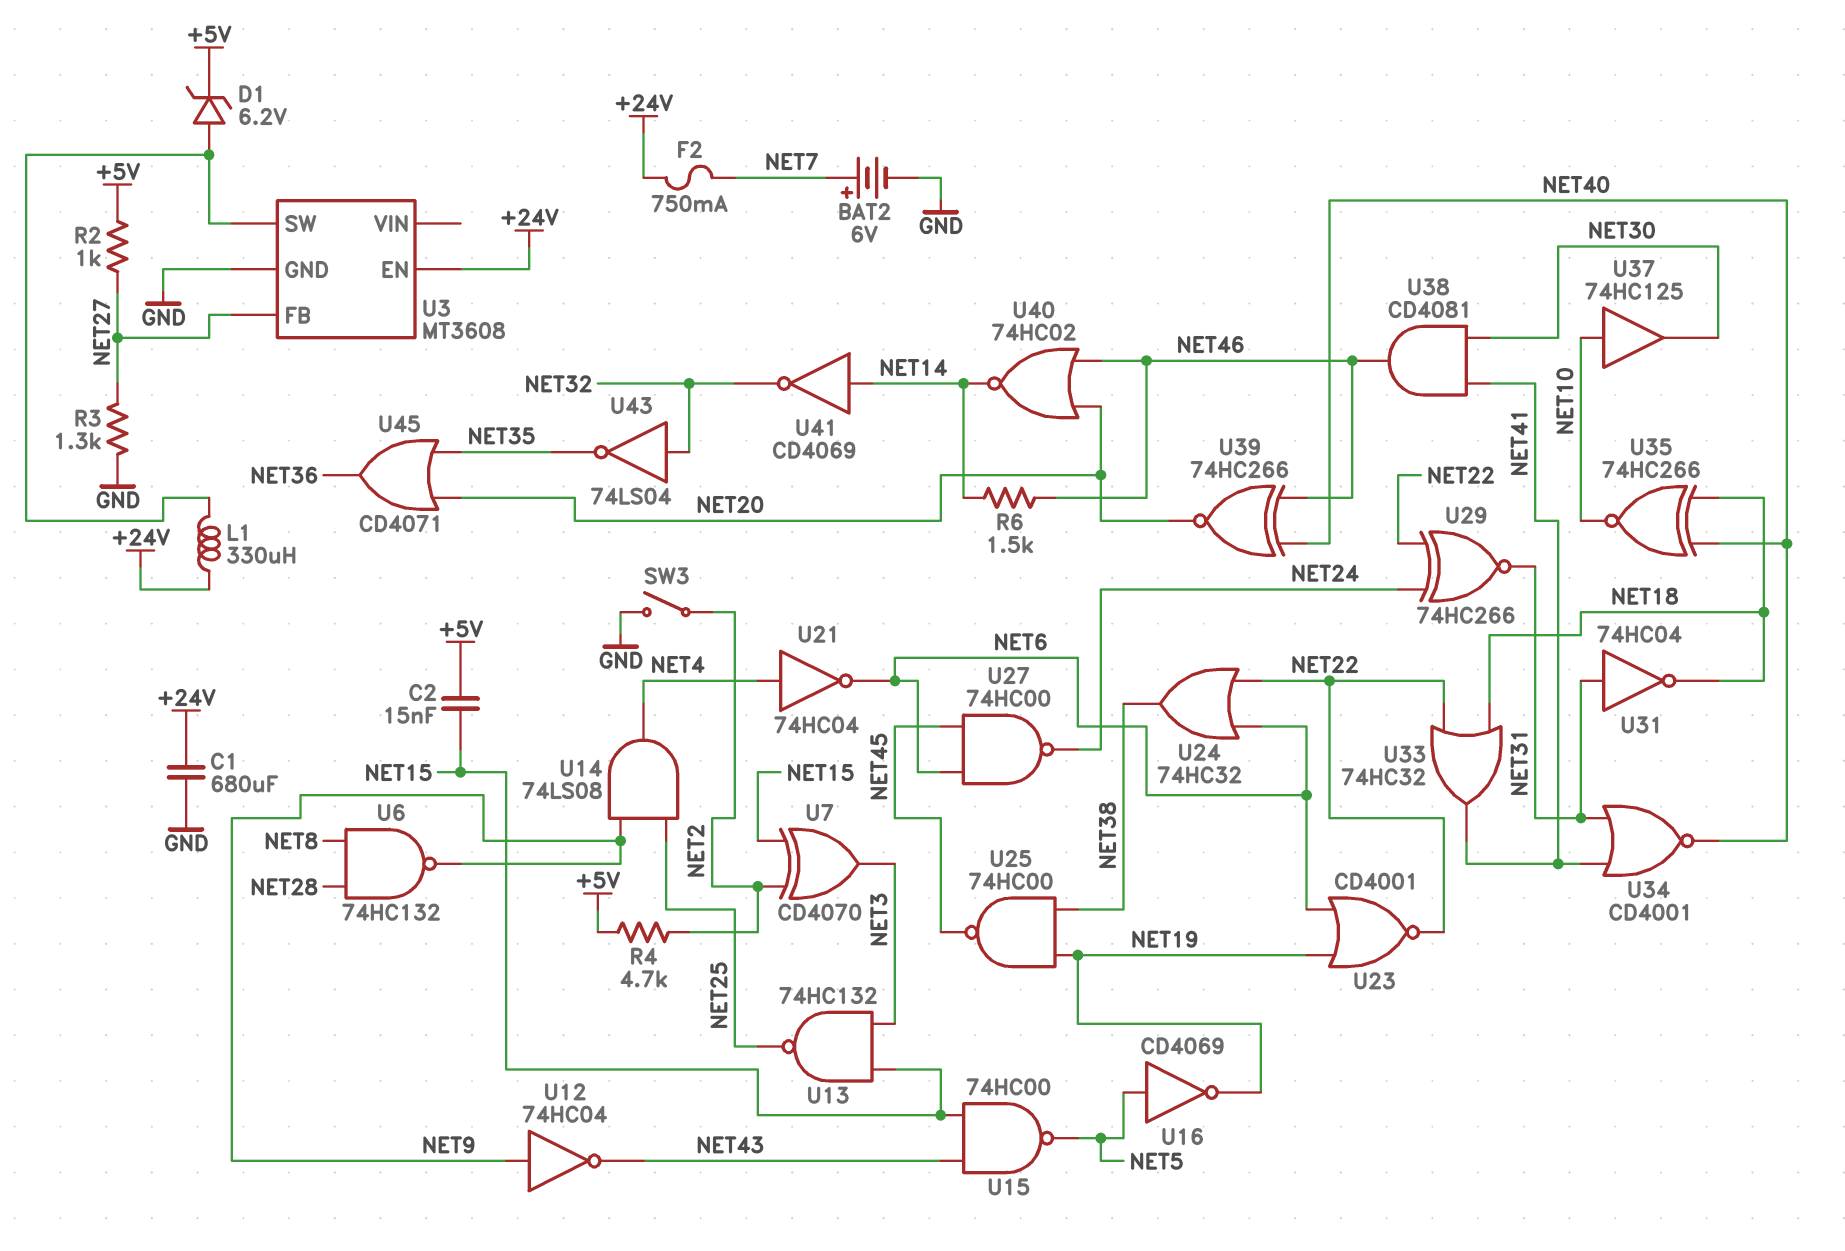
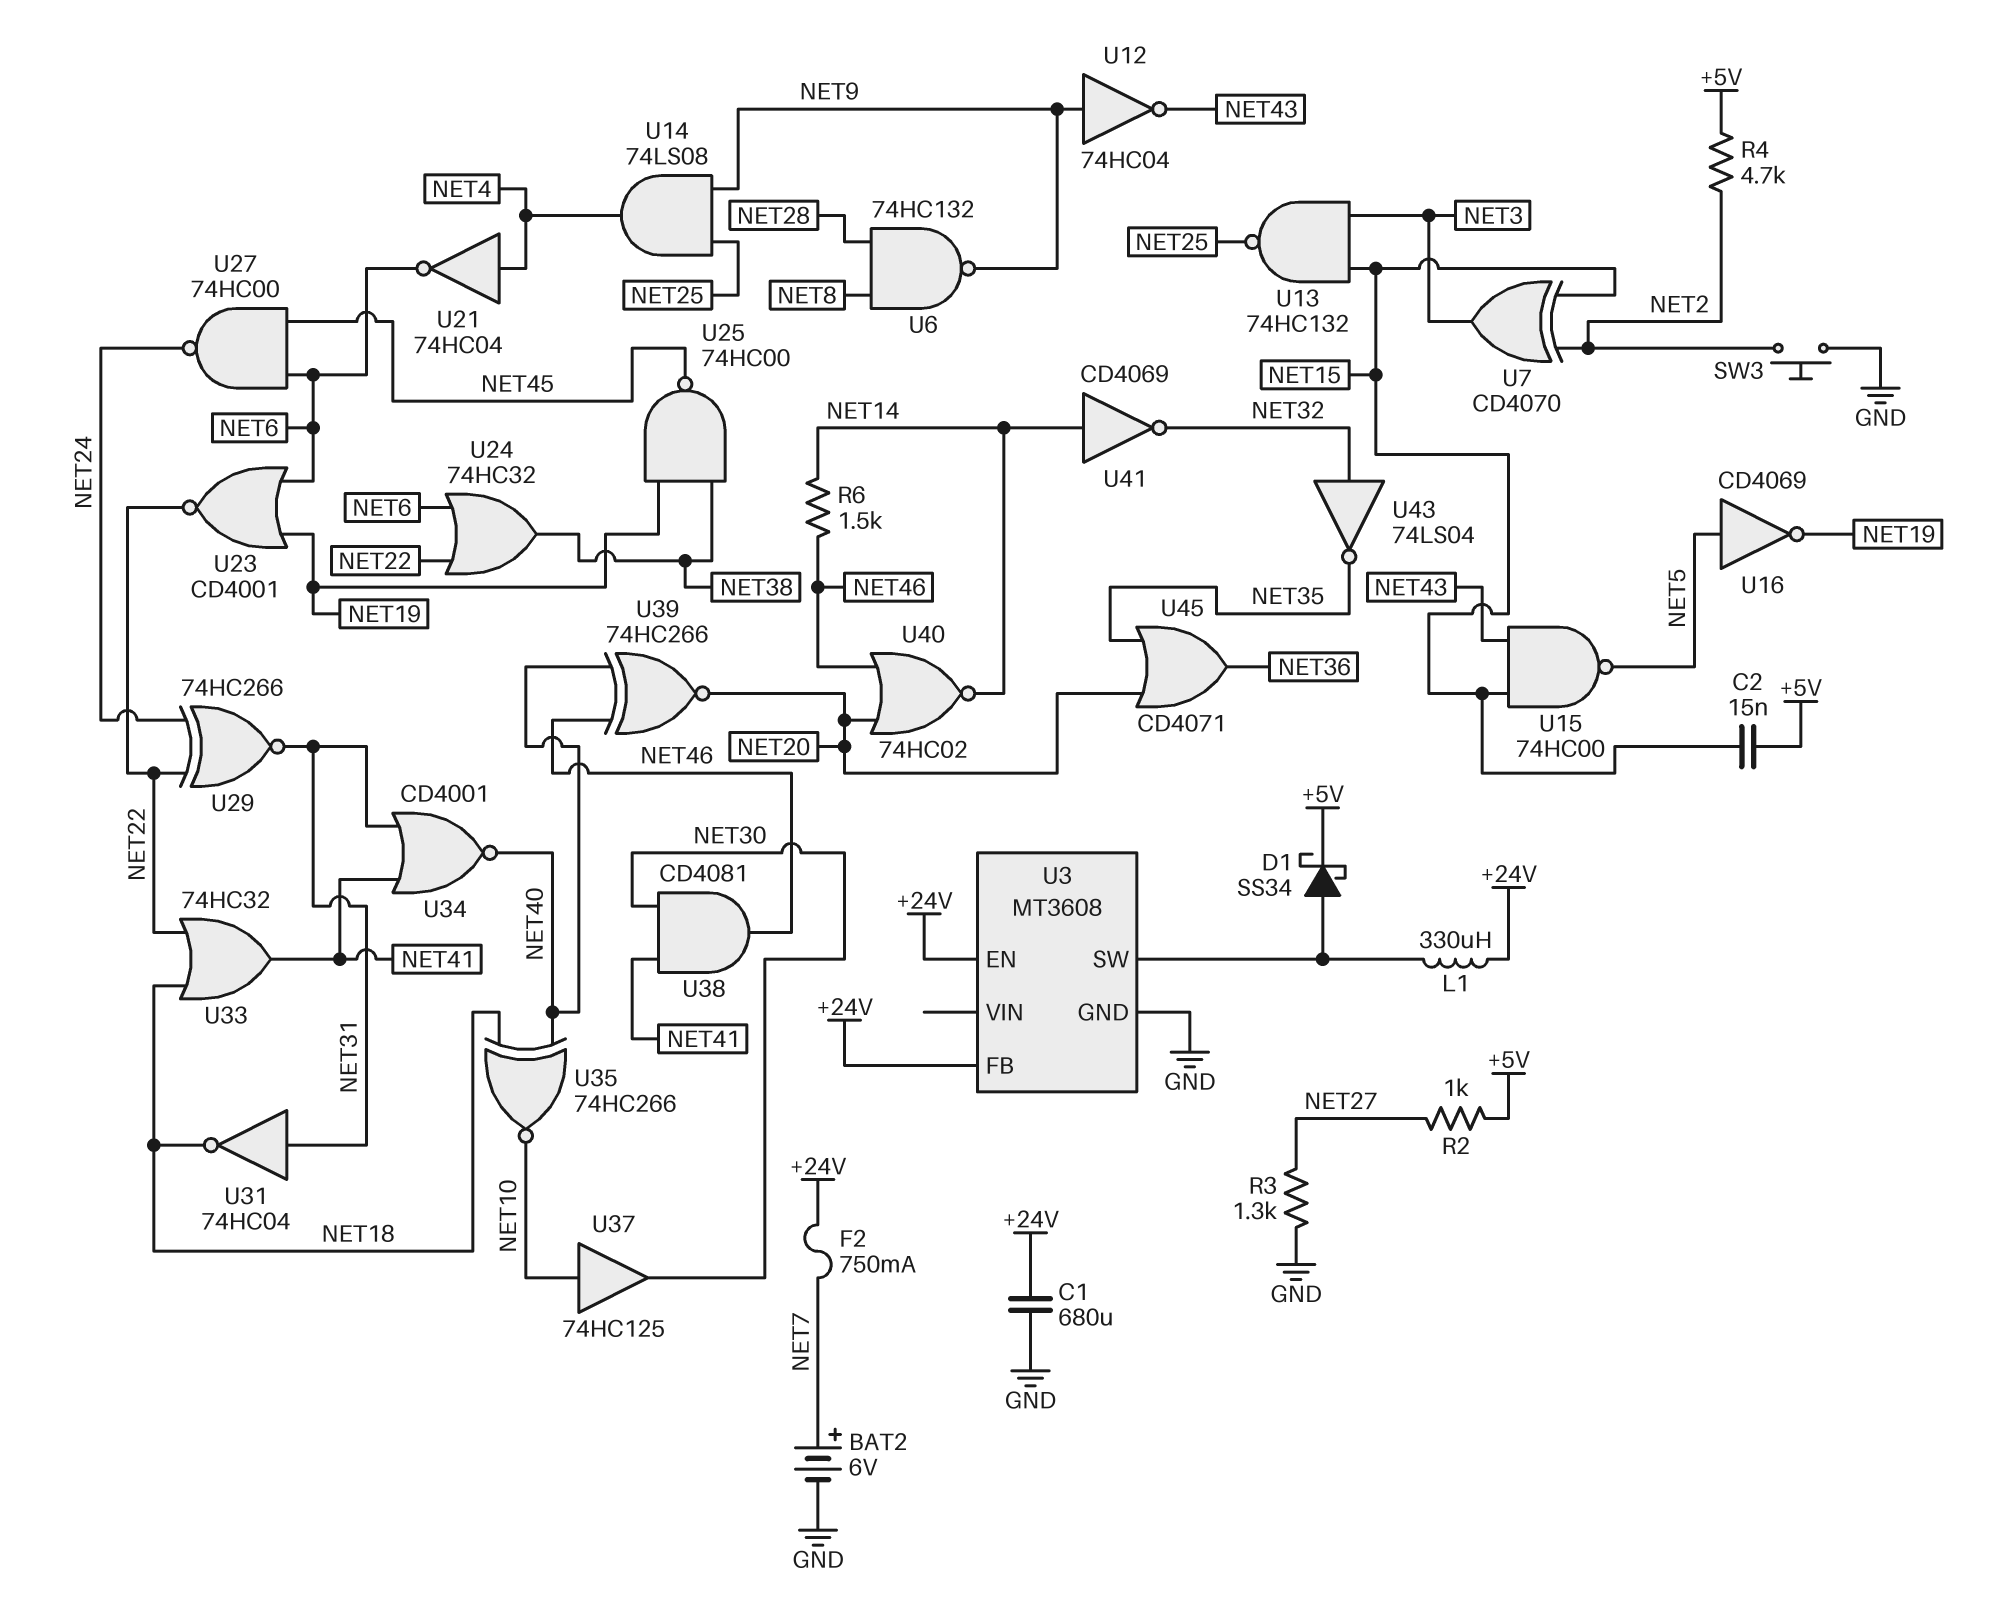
D1: zener 6.2V (A U3/SW, K +5V) -> schottky SS34 (A U3/SW, K +5V)
SW3: switch (GND, NET2) -> button (GND, NET2)
U3 pin FB: NET27 -> +24V

